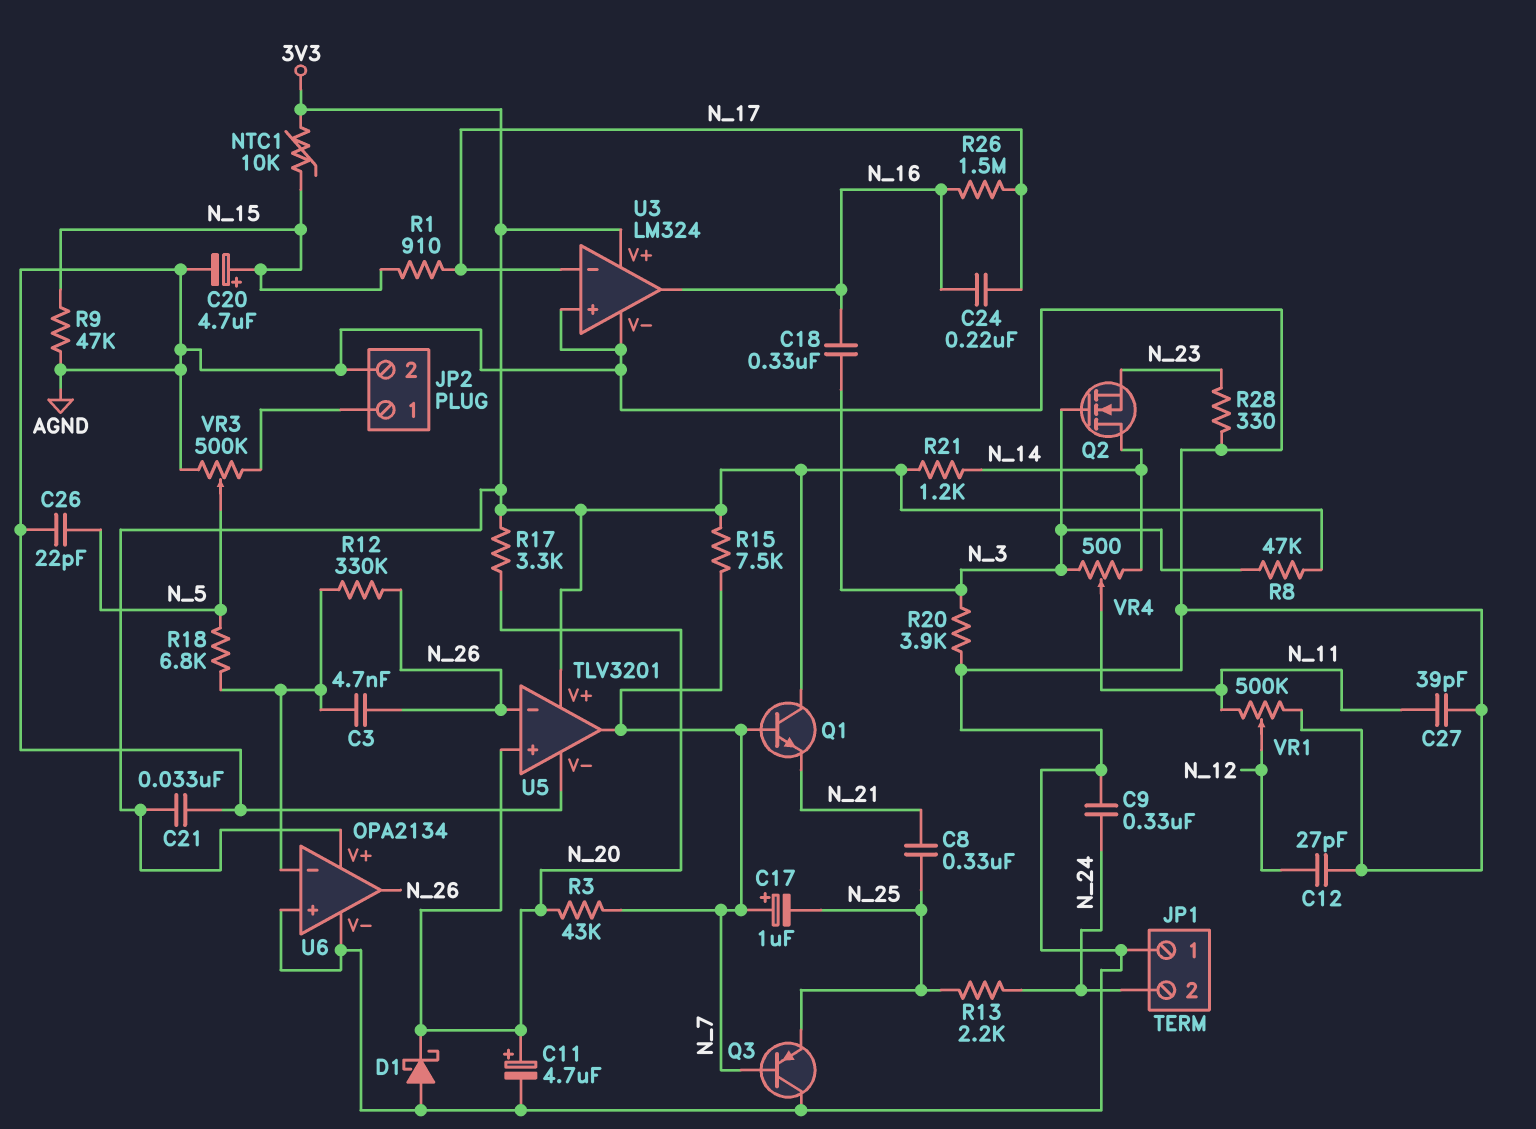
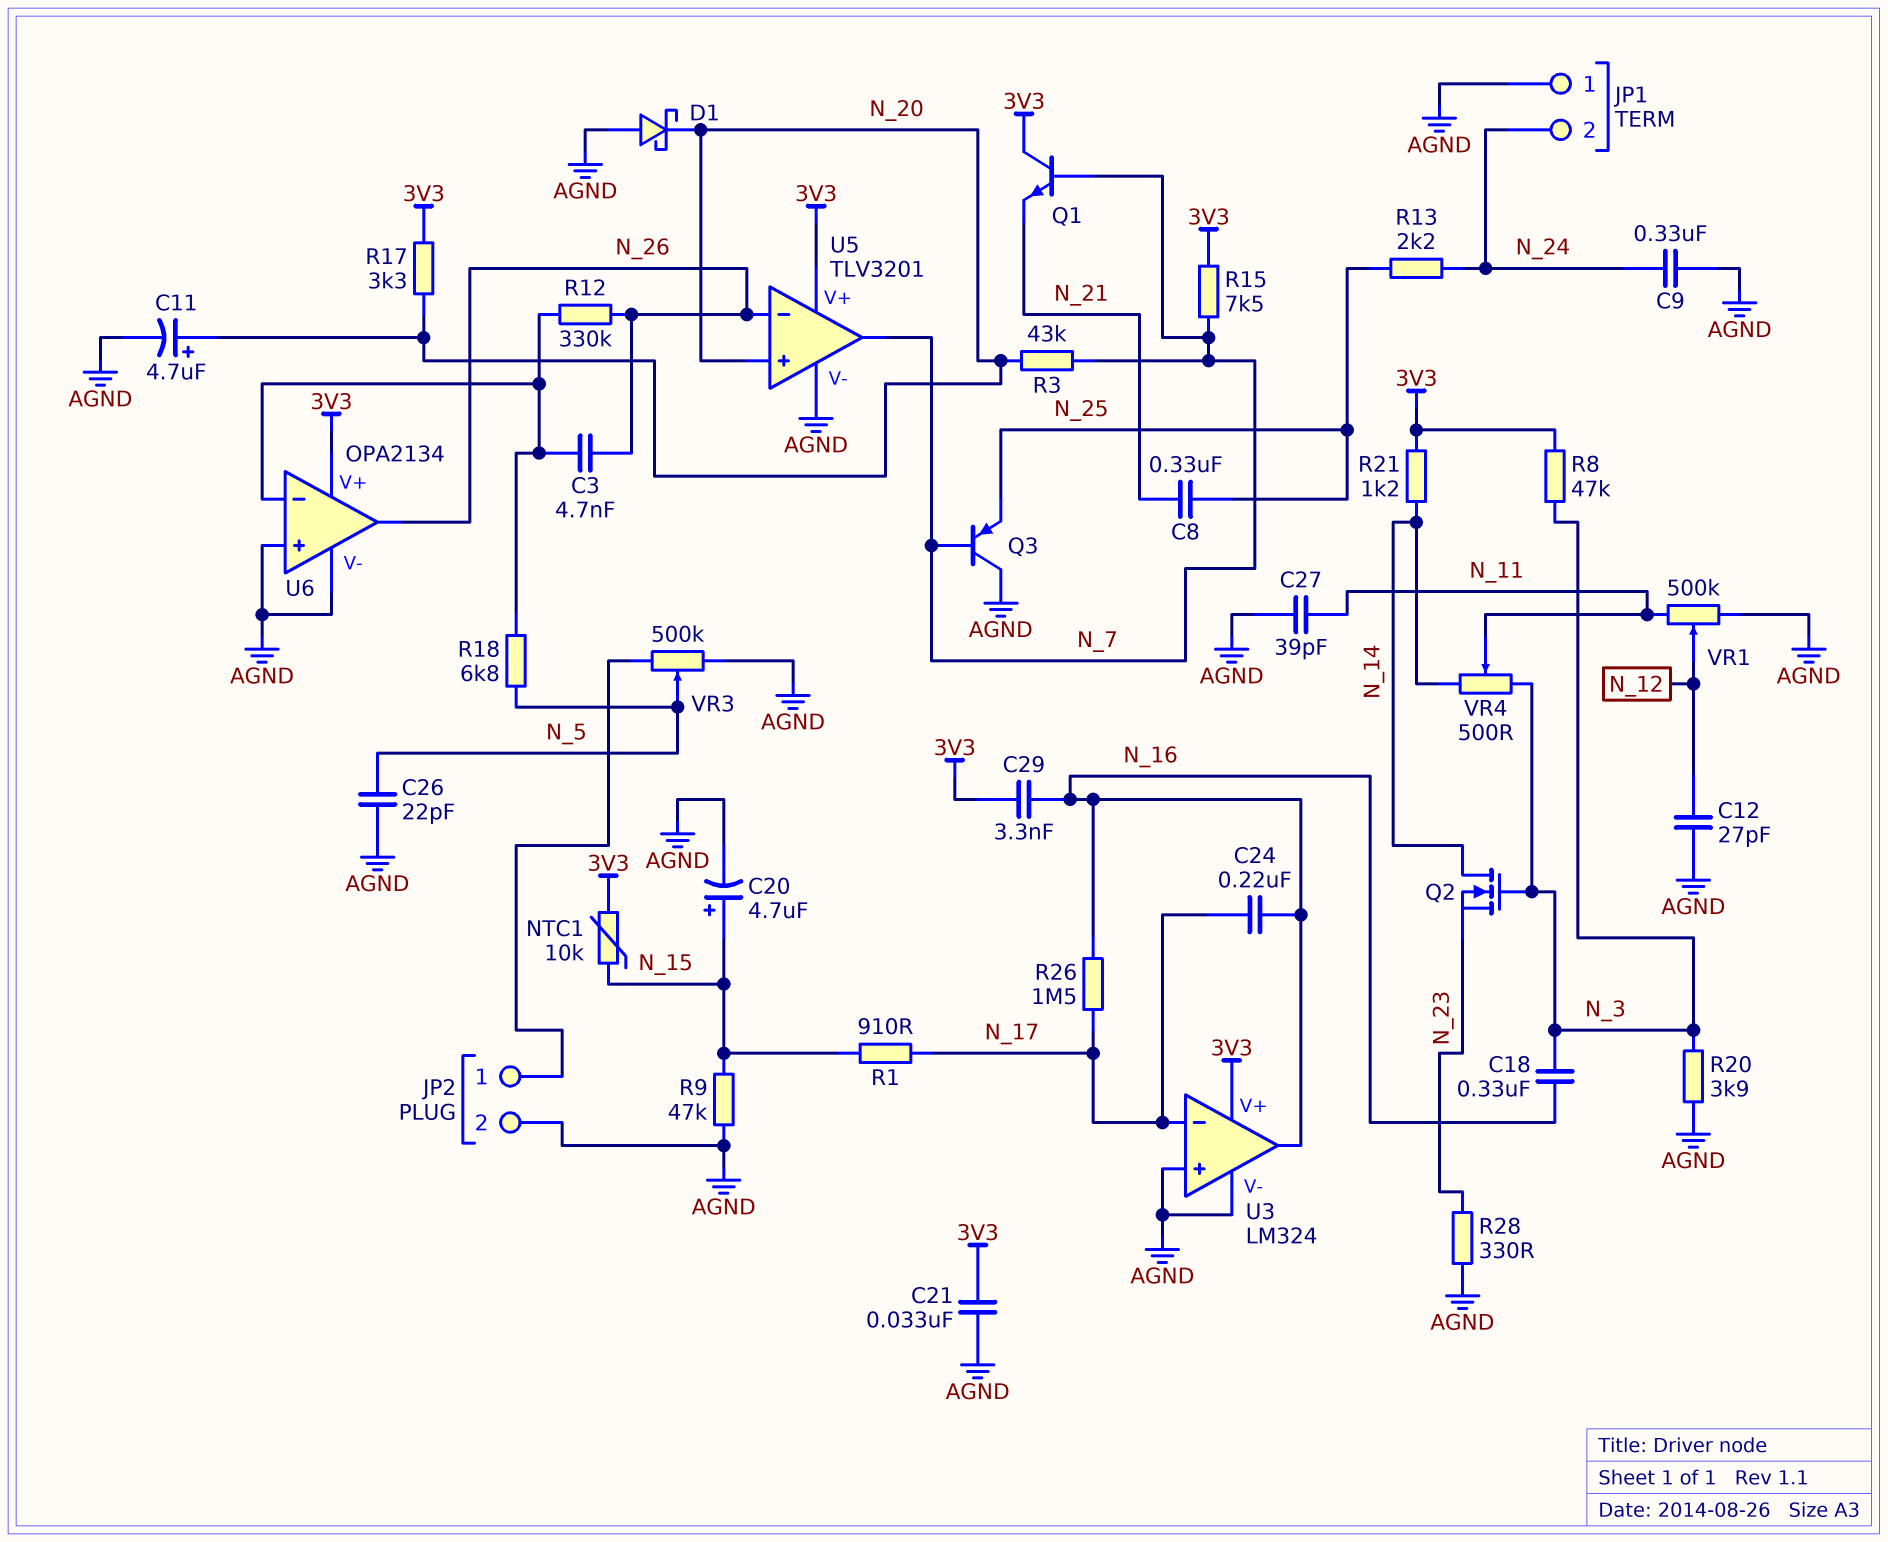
C17: 1uF (plus N_7, minus N_25) -> none
C29: none -> 3.3nF (3V3, N_16)

